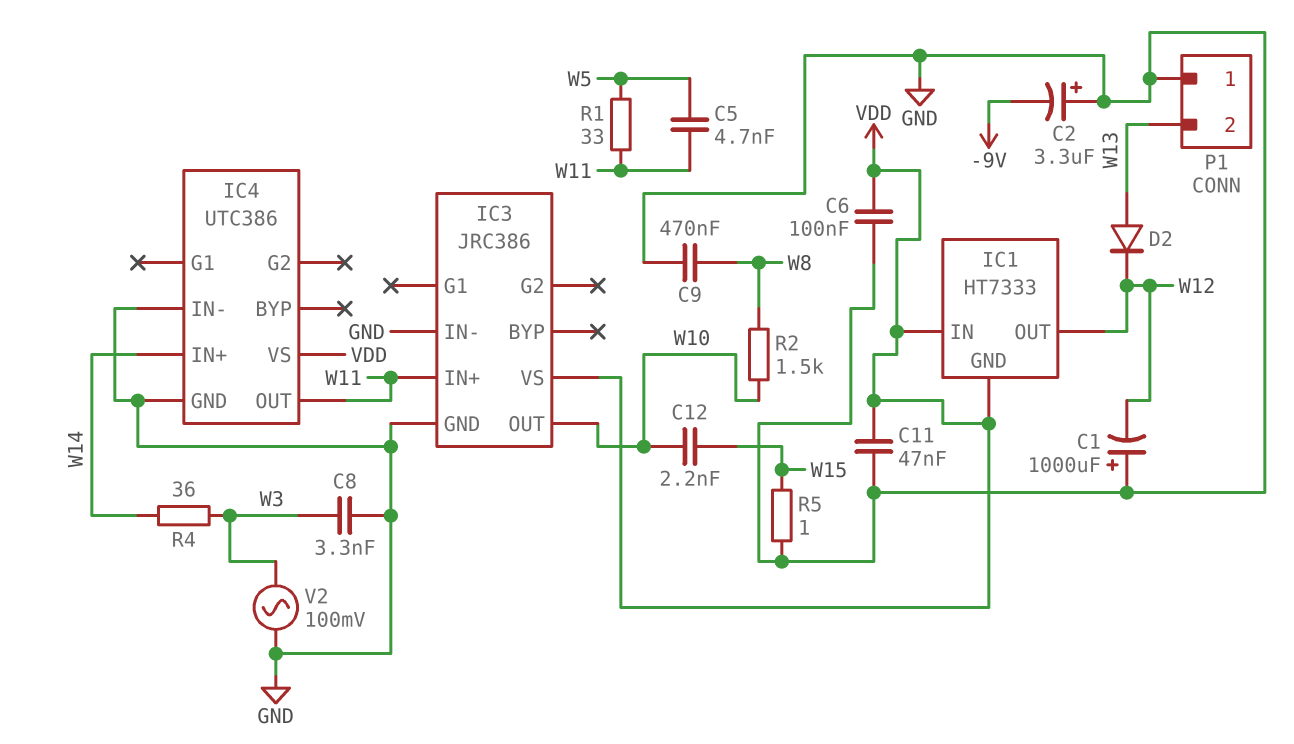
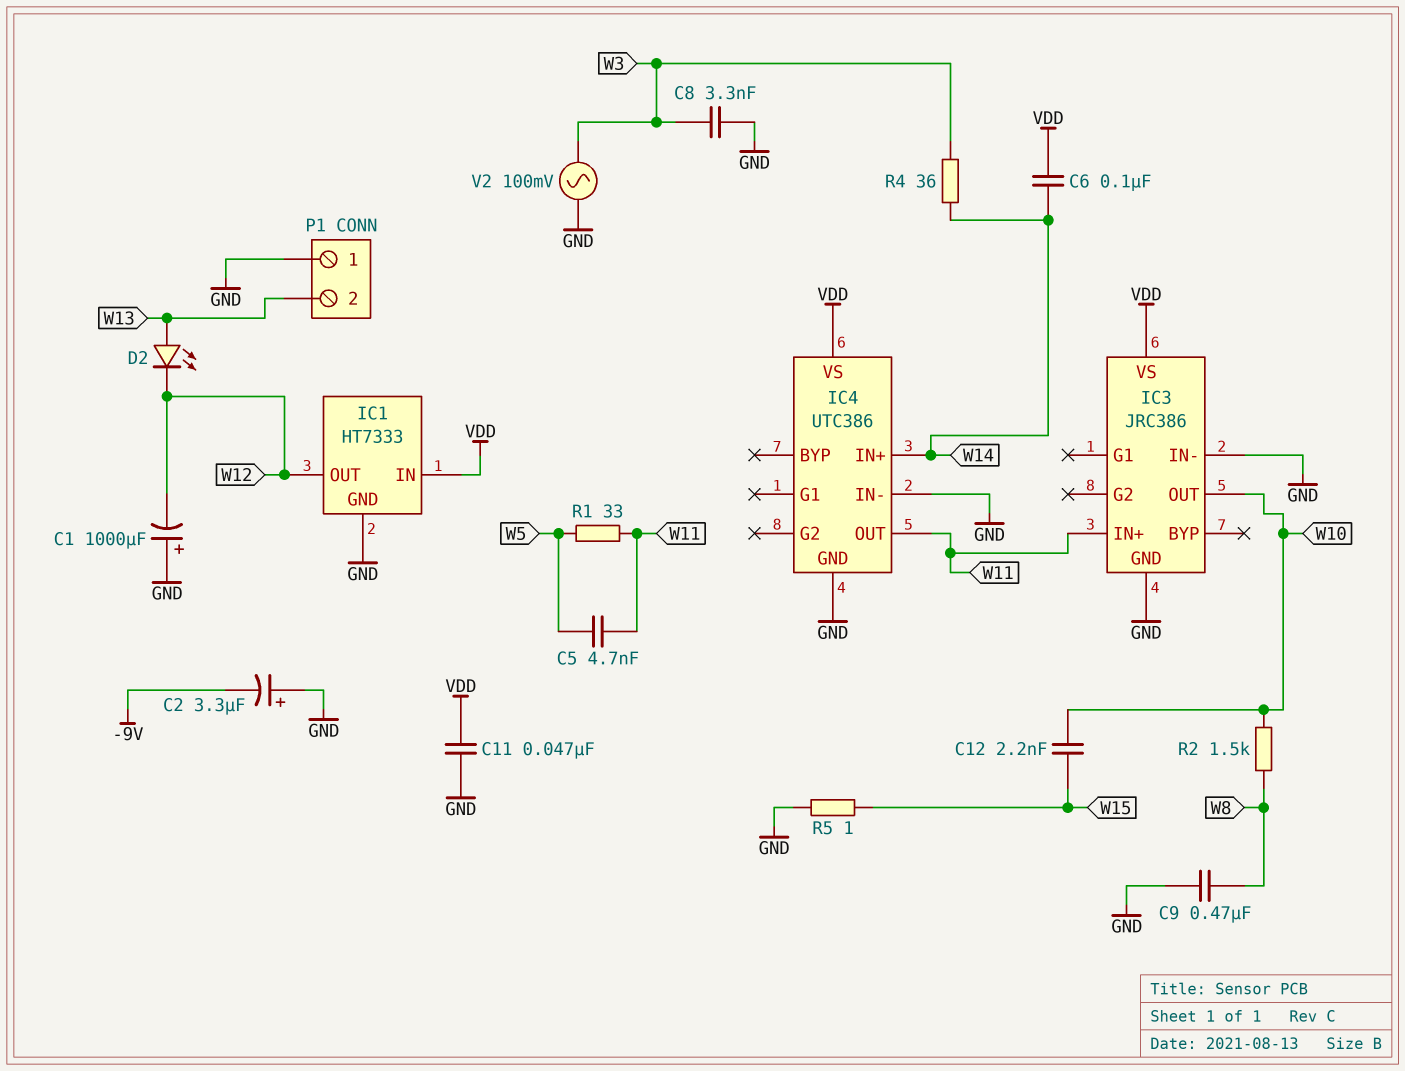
C6: 100nF (GND, VDD) -> 100nF (VDD, W14)
D2: diode (A W13, K W12) -> LED (A W13, K W12)
IC1 pin GND: VDD -> GND

